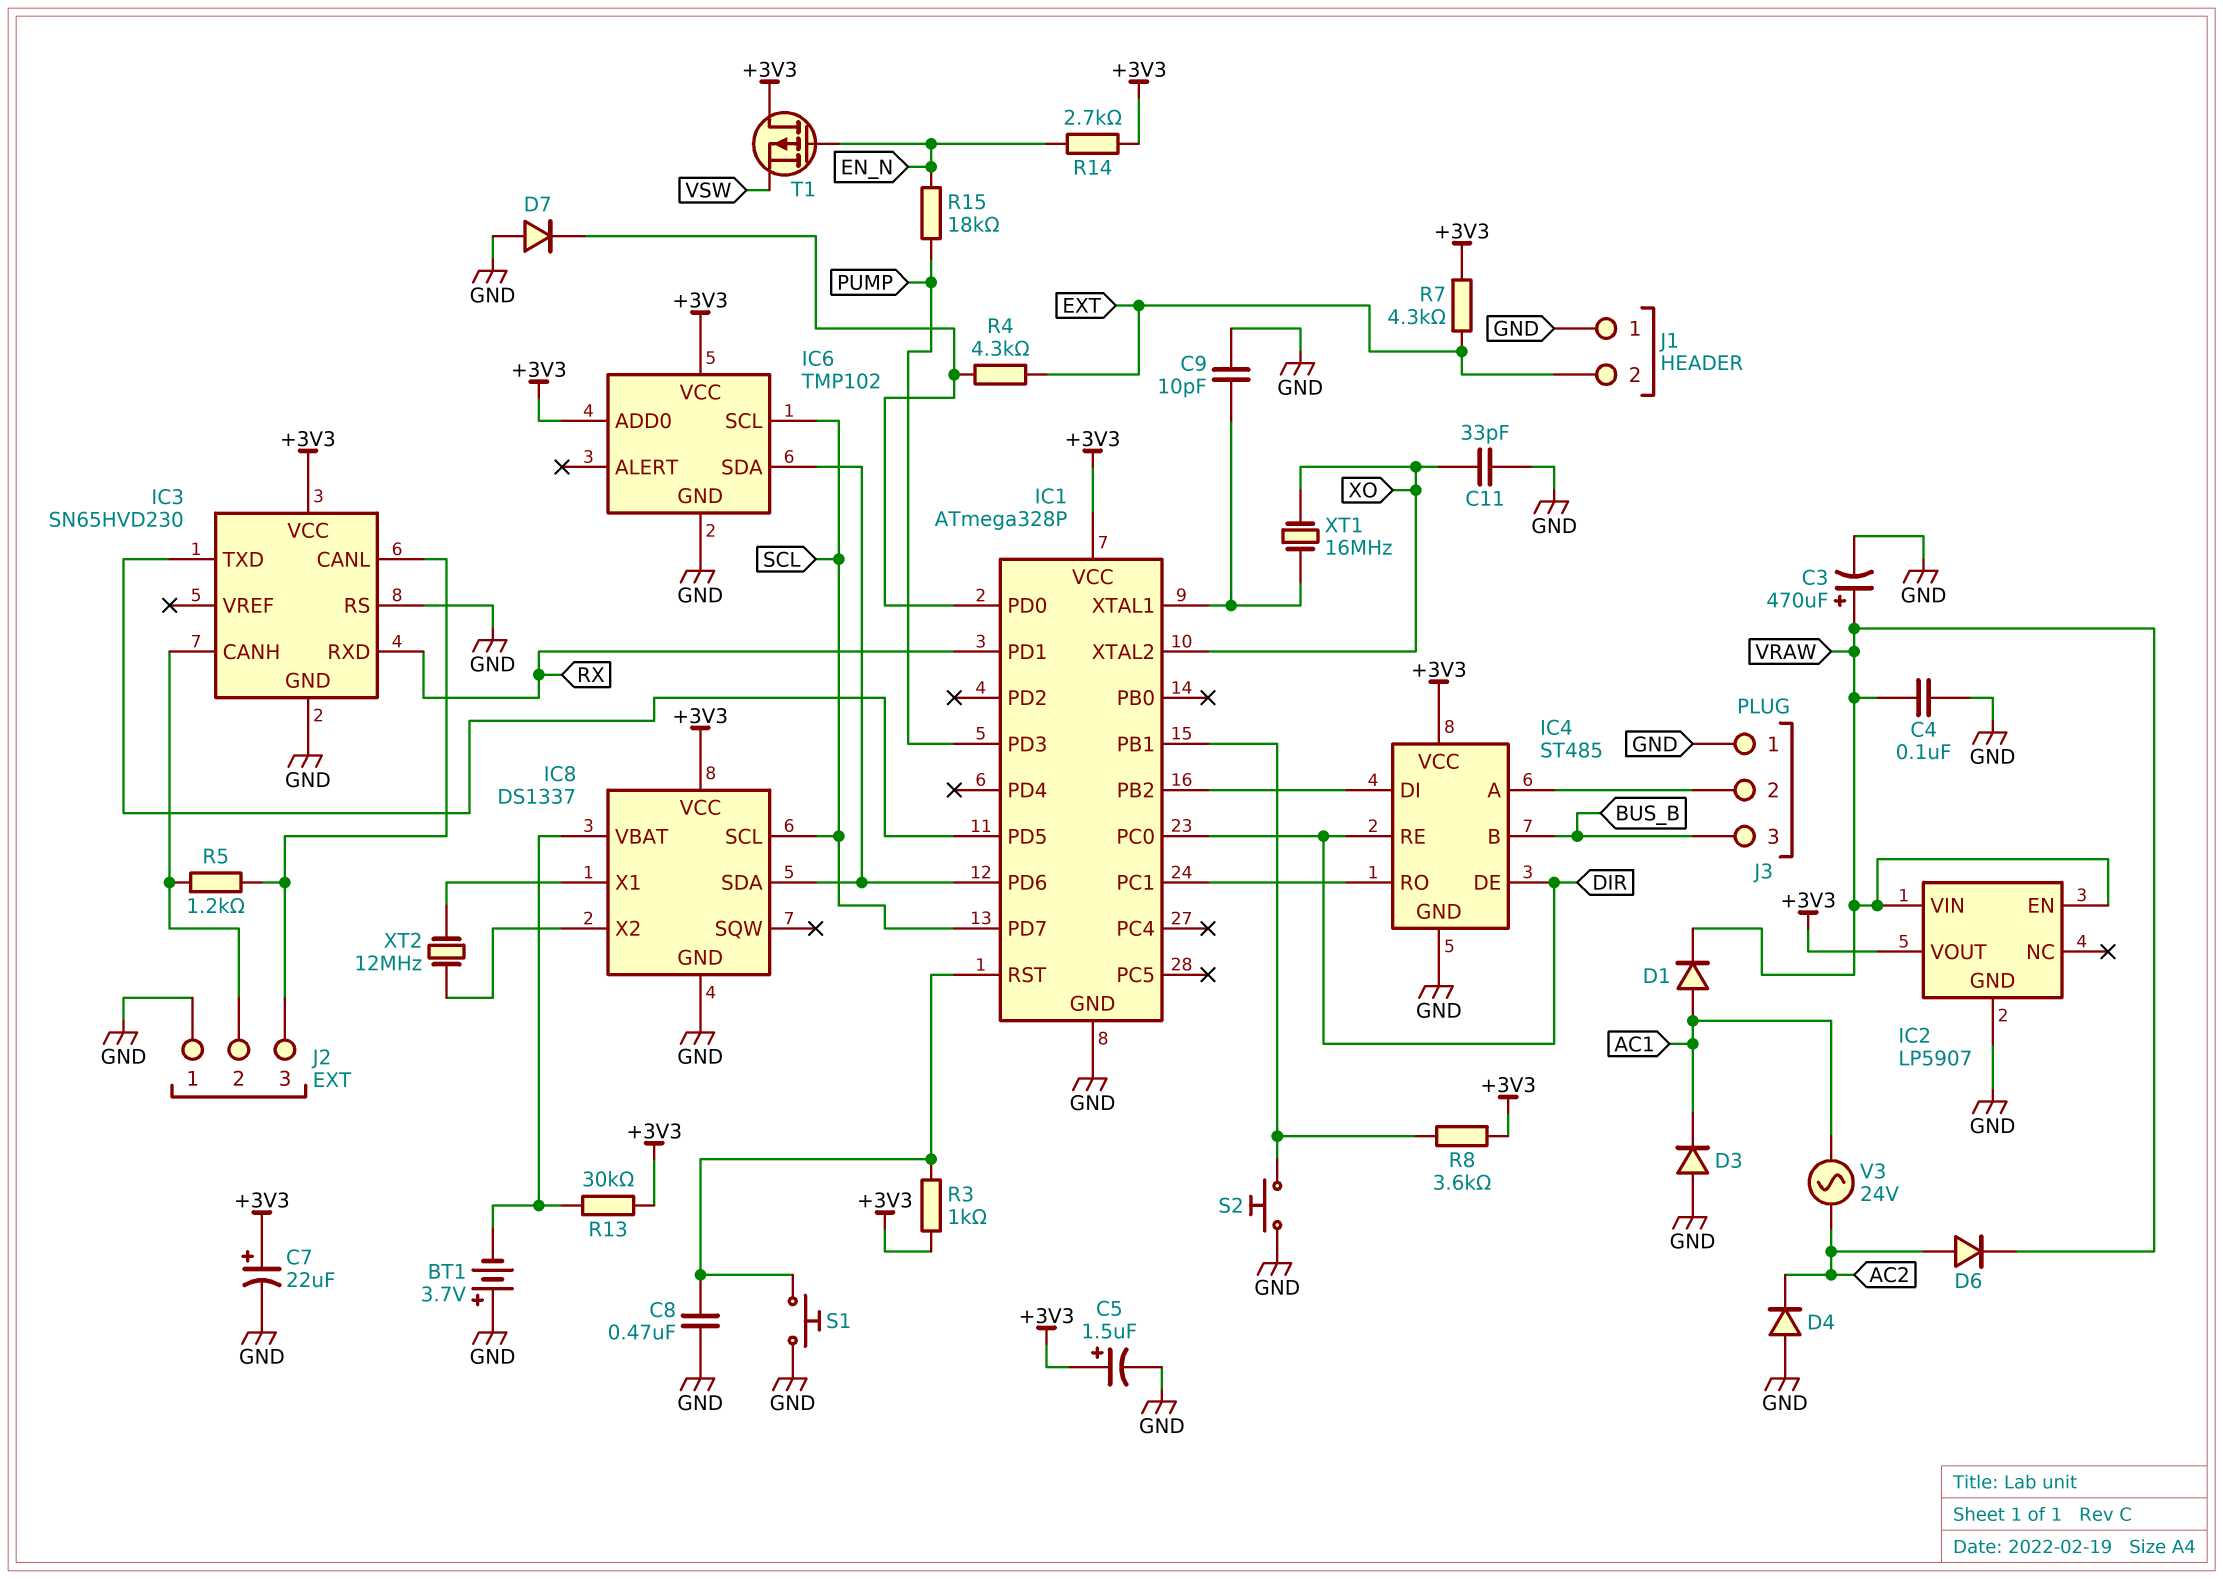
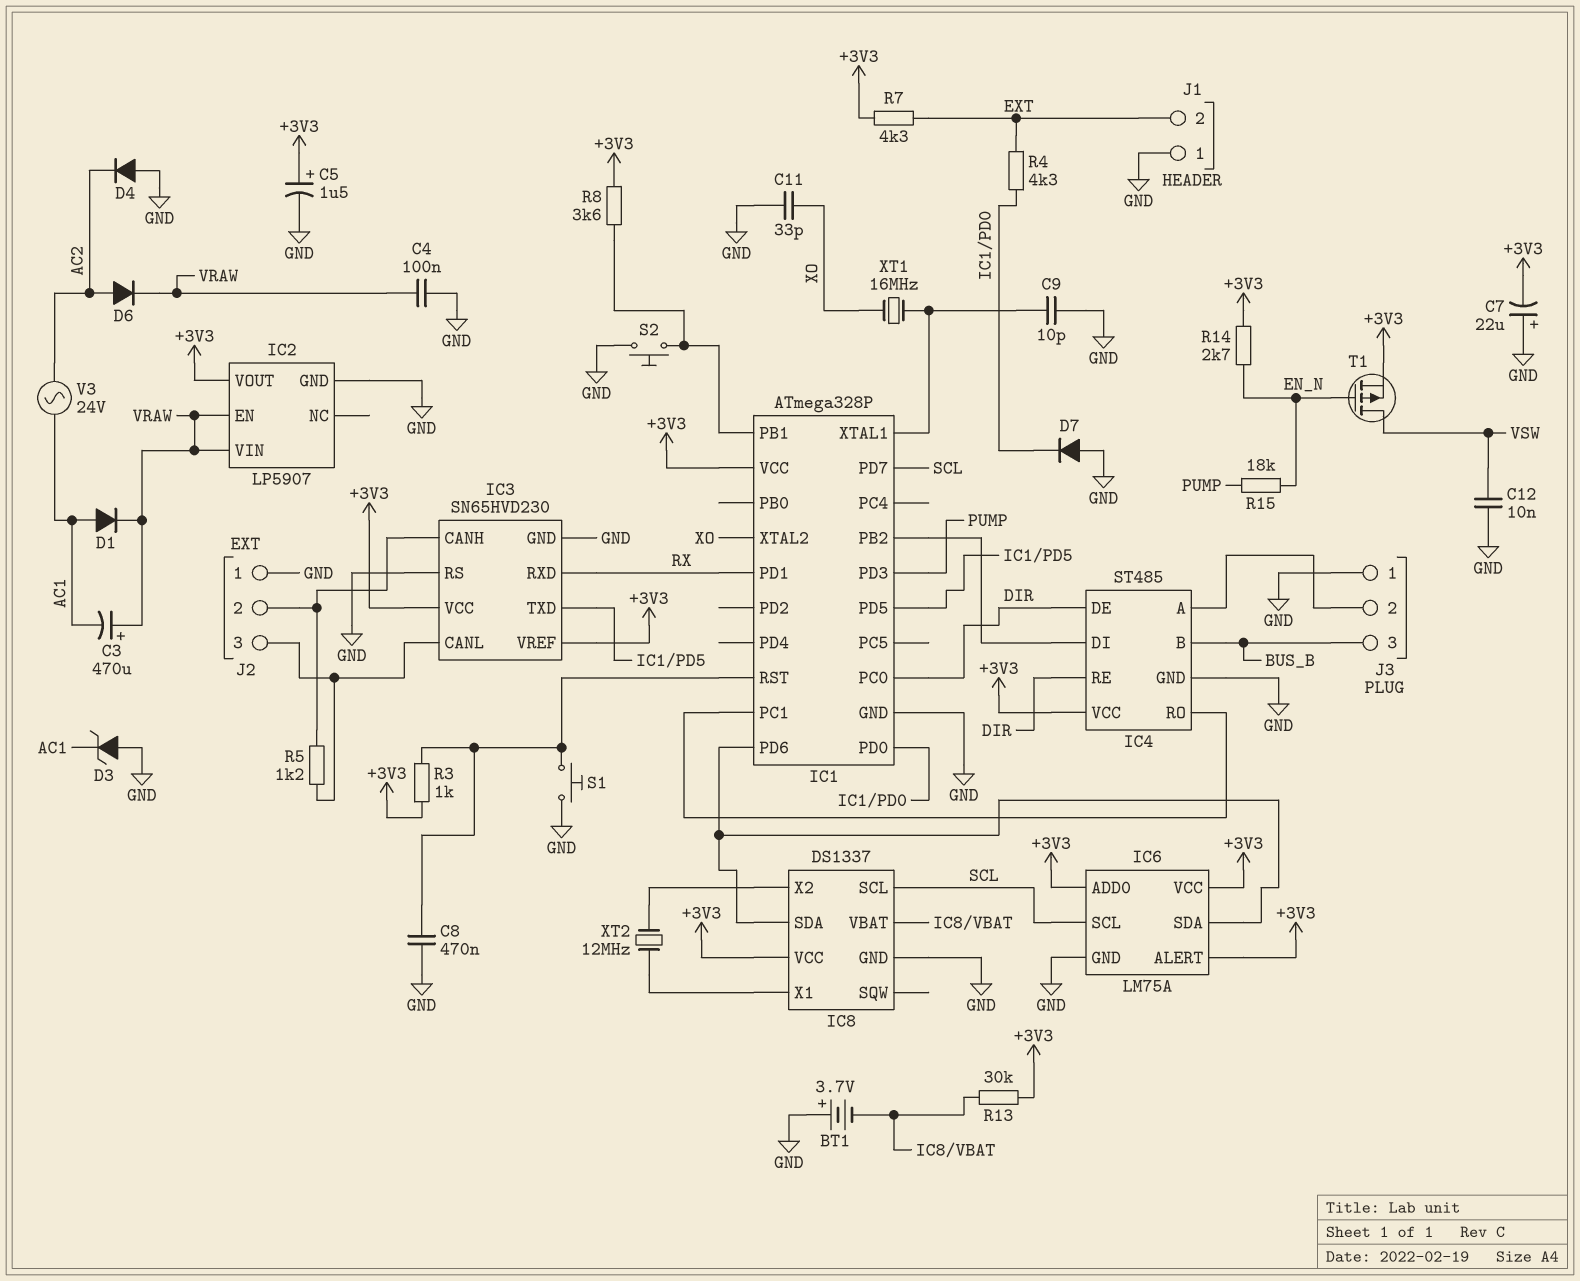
C3: 470uF (plus VRAW, minus GND) -> 470uF (plus VRAW, minus AC1)
C7: 22uF (plus +3V3, minus GND) -> 22uF (plus GND, minus +3V3)
C12: none -> 10nF (GND, VSW)
D3: diode (A GND, K AC1) -> zener (A GND, K AC1)
IC3 pin VREF: none -> +3V3
IC6: TMP102 -> LM75A
IC6 pin ALERT: none -> +3V3
T1: PMOS (G EN_N, D +3V3, S VSW) -> PMOS (G EN_N, D VSW, S +3V3)

